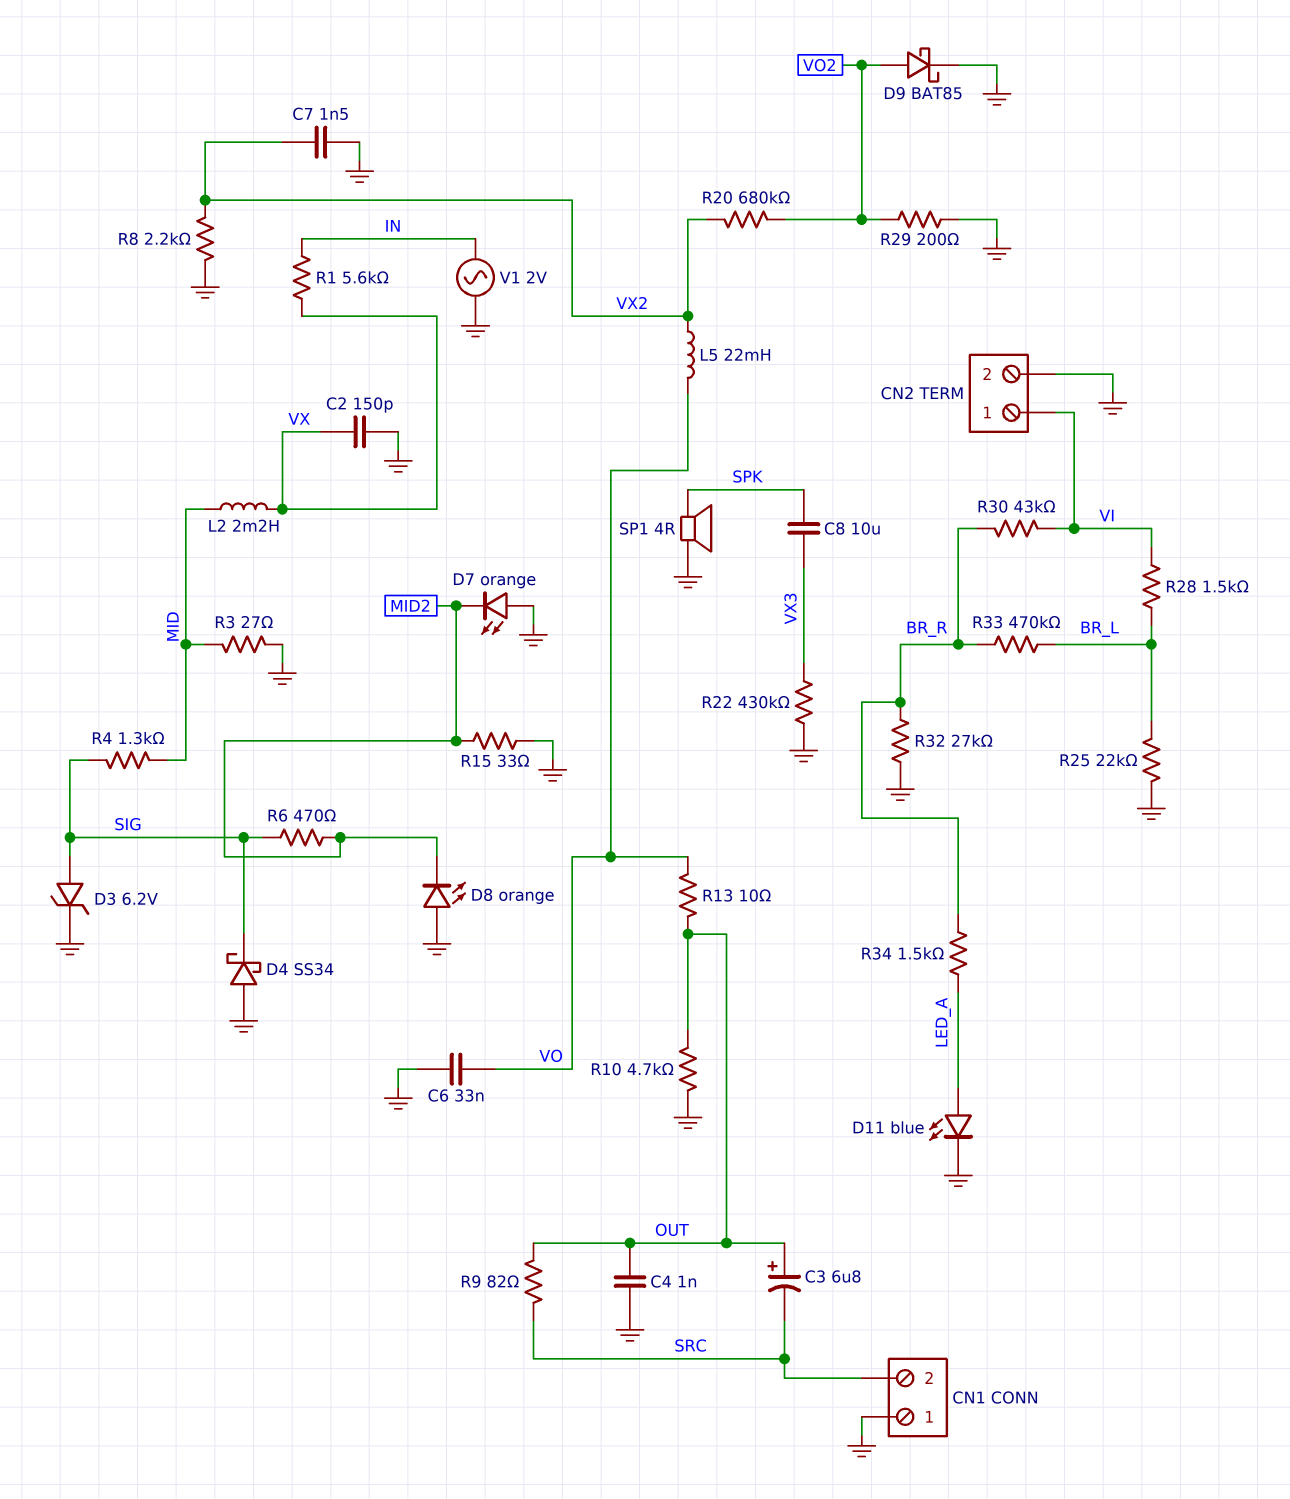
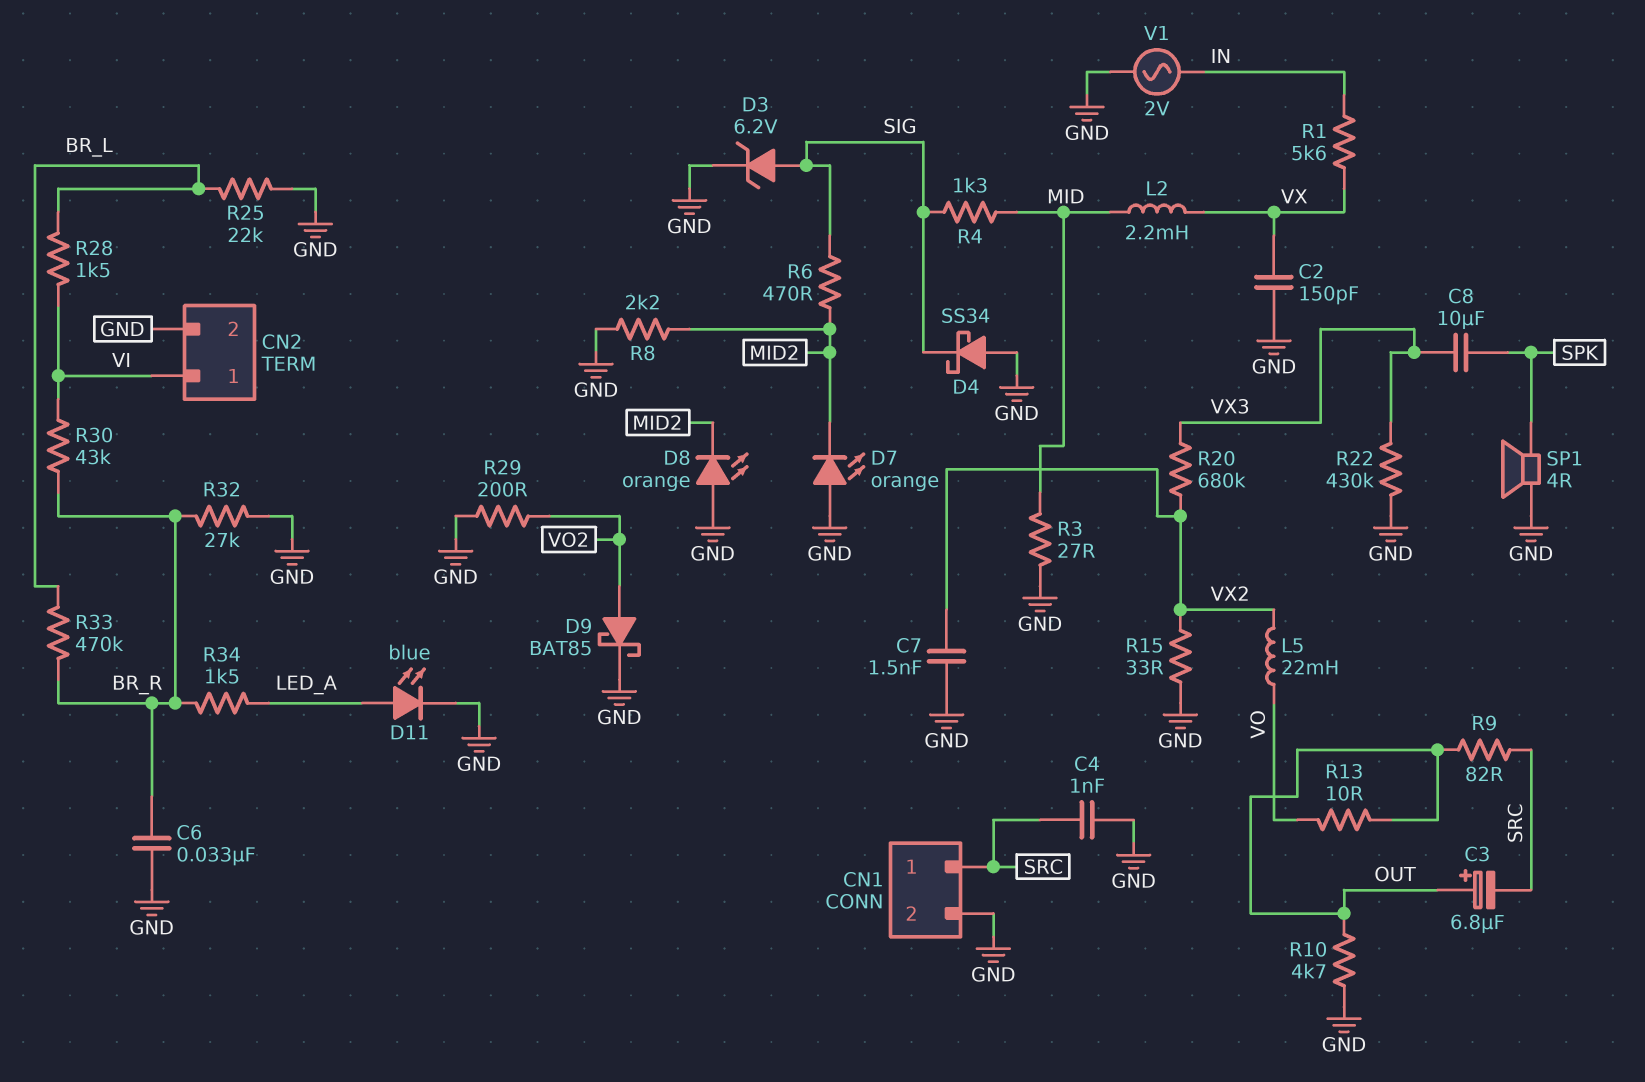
C4: 1nF (GND, OUT) -> 1nF (GND, SRC)
C6: 33nF (GND, VO) -> 33nF (BR_R, GND)
CN1 pin 1: GND -> SRC
CN1 pin 2: SRC -> GND
R8: 2.2k (GND, VX2) -> 2.2k (GND, MID2)
R15: 33 (GND, MID2) -> 33 (GND, VX2)
R20: 680k (VO2, VX2) -> 680k (VX2, VX3)

